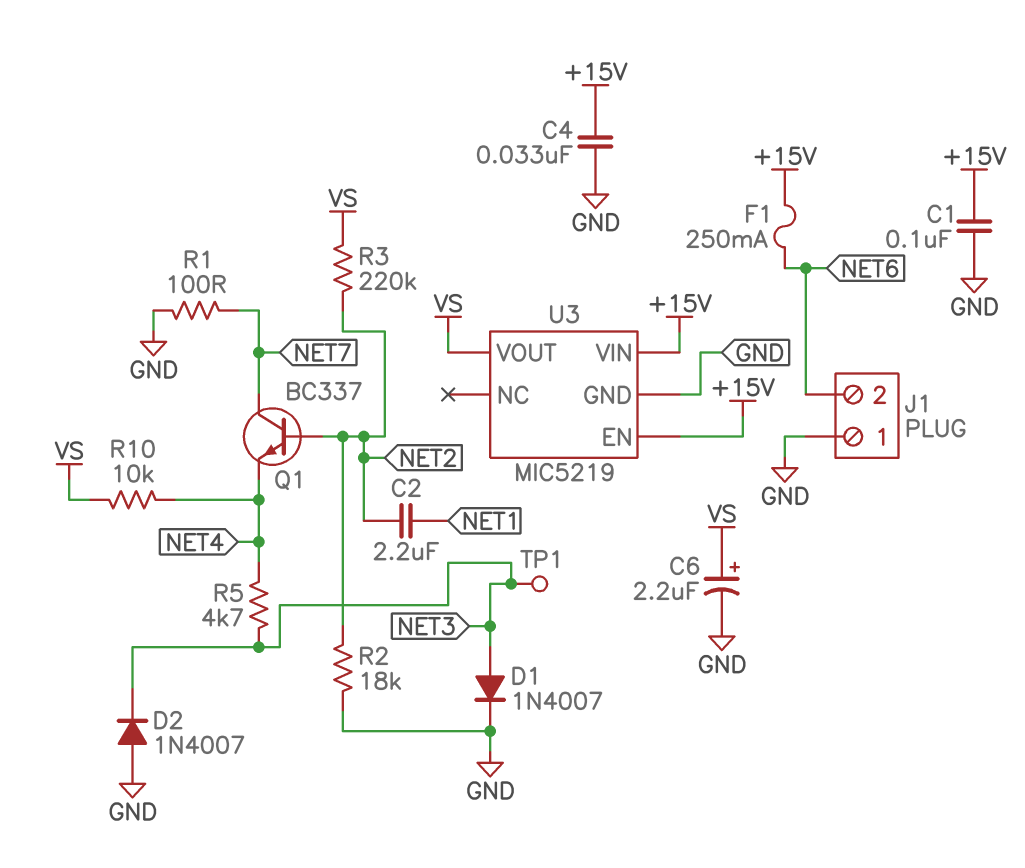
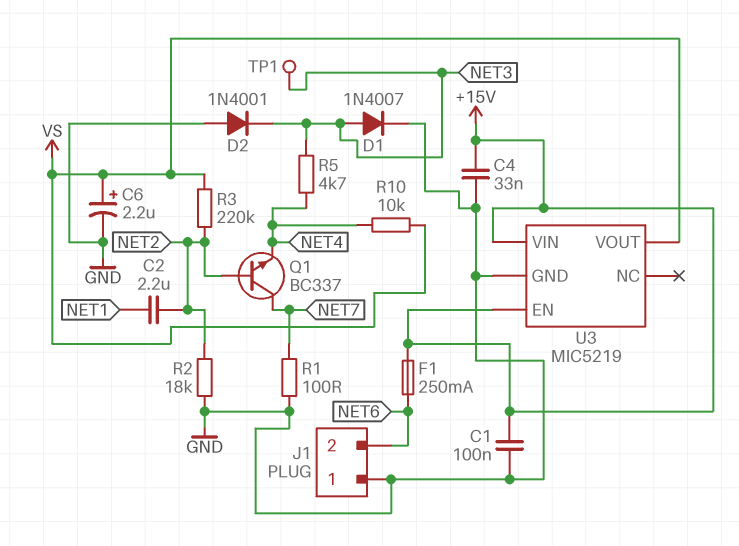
D2: diode 1N4007 (A GND, K NET3) -> diode 1N4001 (A GND, K NET3)

